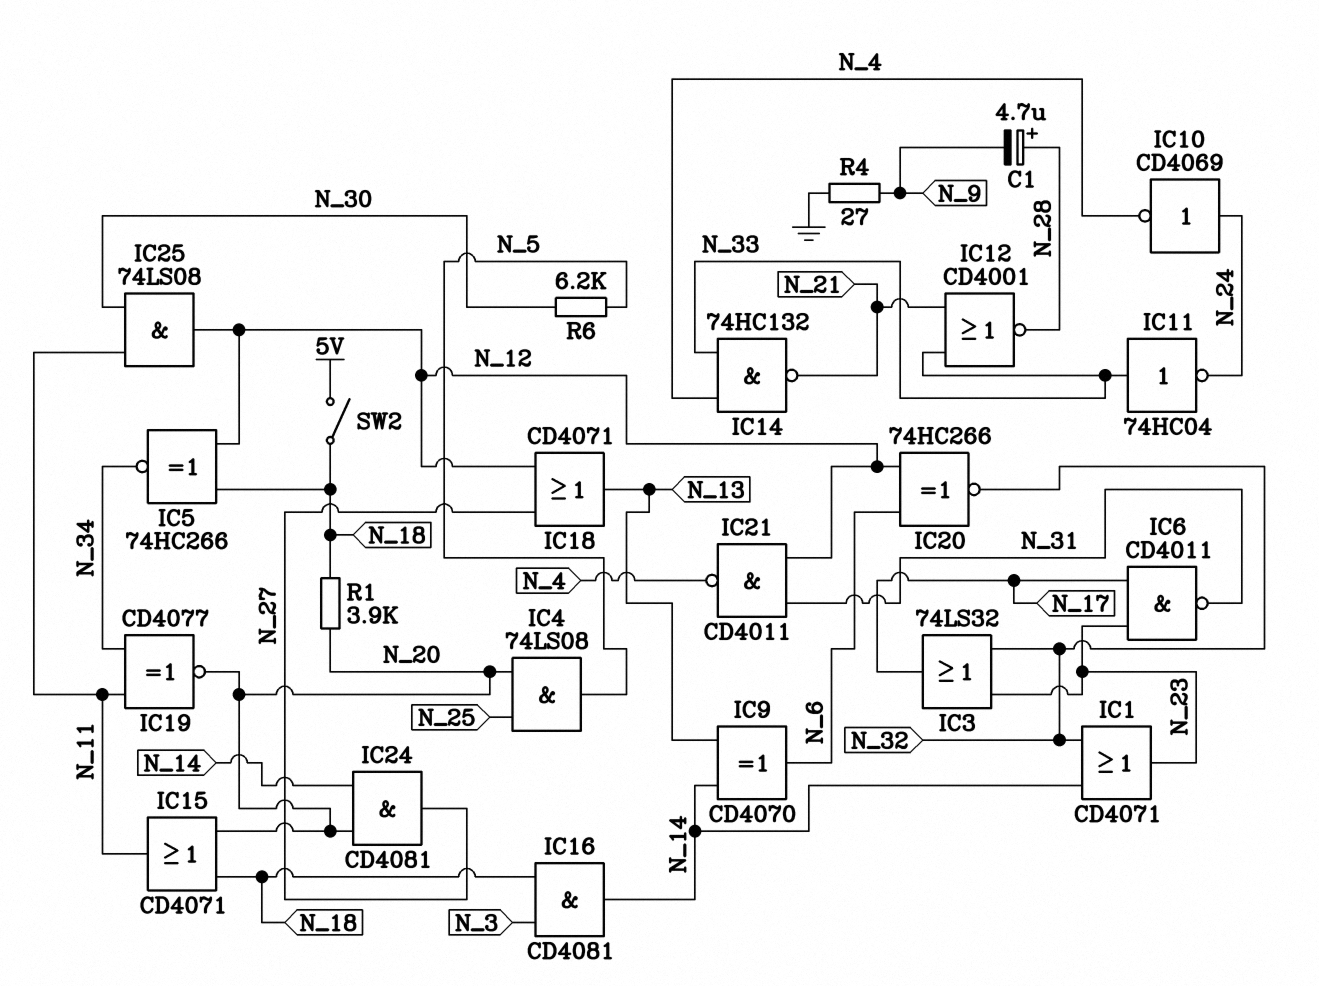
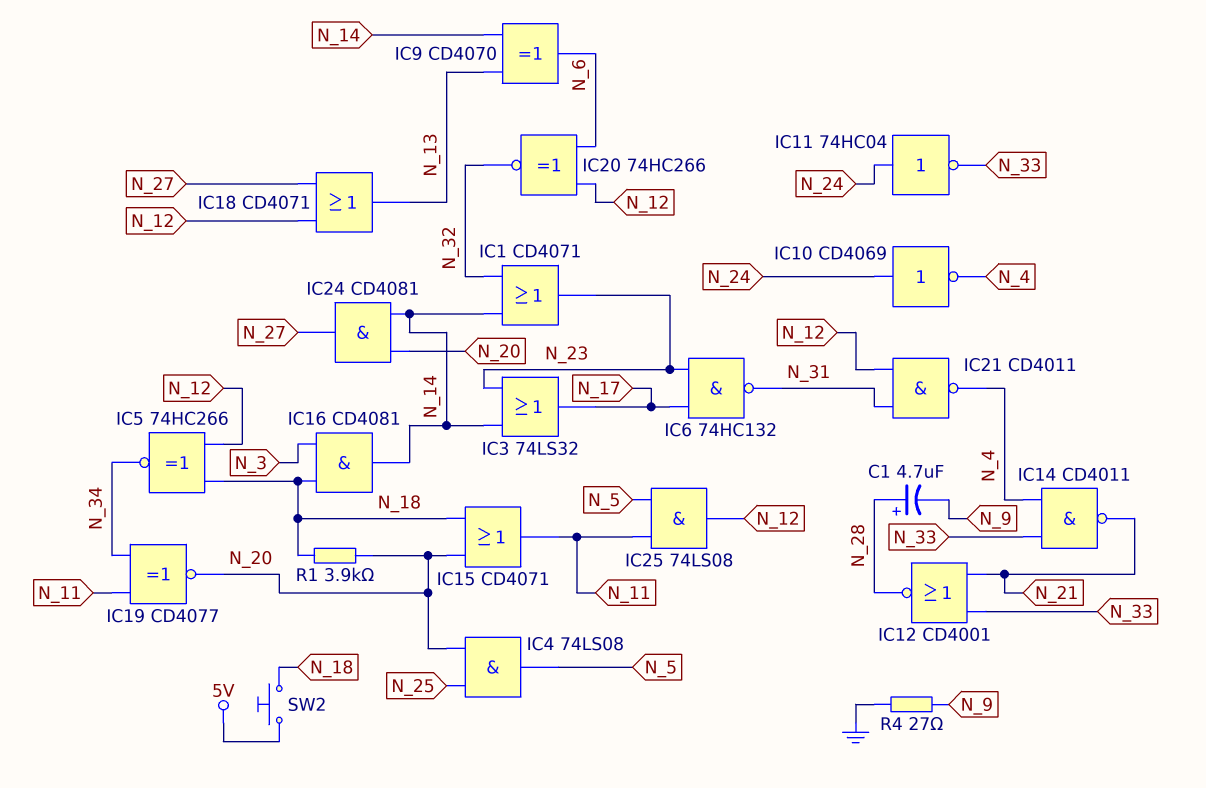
IC3: OR 74LS32 (in N_23, in N_32, out N_17) -> OR 74LS32 (in N_14, in N_23, out N_17)
IC6: NAND CD4011 (in N_17, in N_23, out N_31) -> NAND 74HC132 (in N_17, in N_23, out N_31)
IC11: NOT 74HC04 (in N_33, out N_24) -> NOT 74HC04 (in N_24, out N_33)
IC14: NAND 74HC132 (in N_4, in N_33, out N_21) -> NAND CD4011 (in N_4, in N_33, out N_21)
IC25: AND 74LS08 (in N_11, in N_30, out N_12) -> AND 74LS08 (in N_5, in N_11, out N_12)
R6: 6.2k (N_5, N_30) -> none
SW2: switch (5V, N_18) -> button (5V, N_18)

